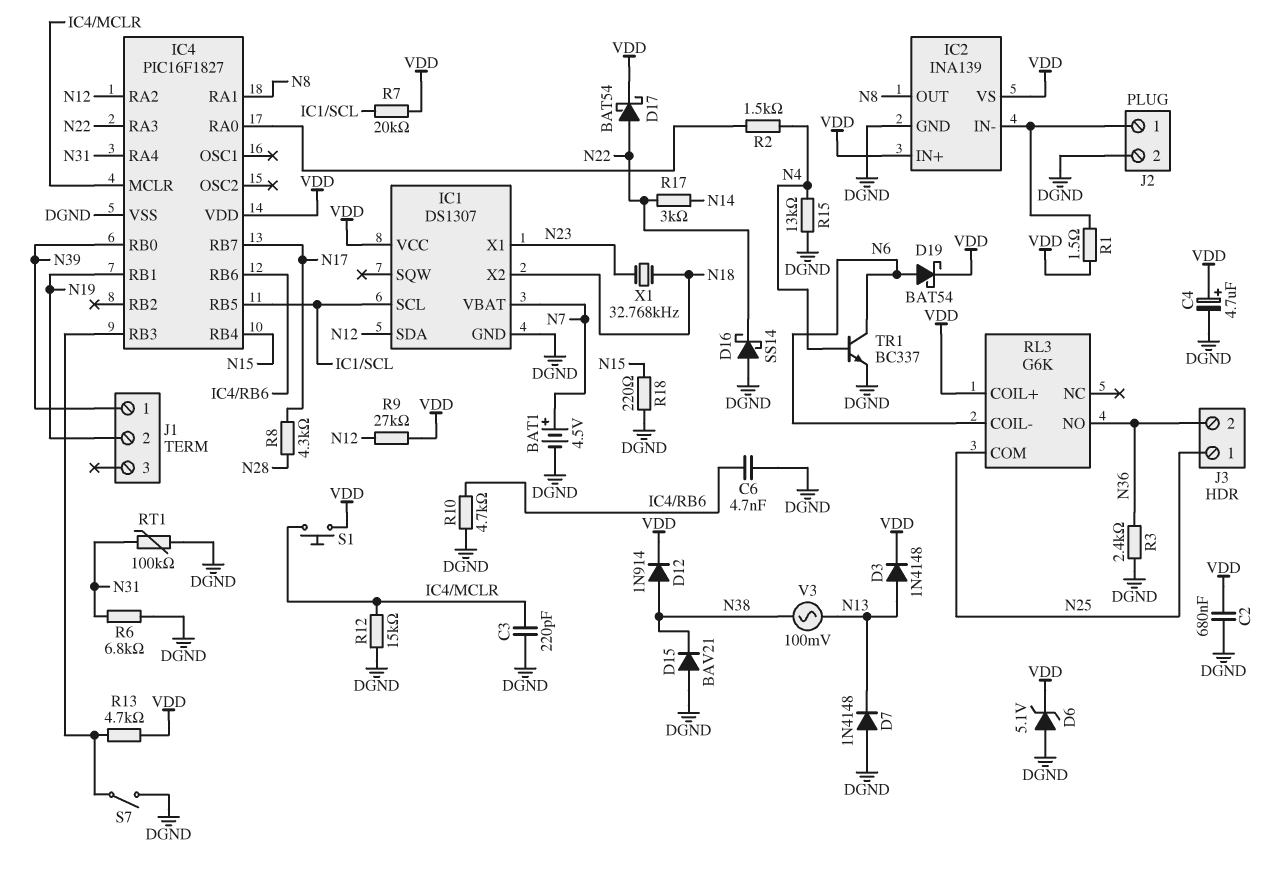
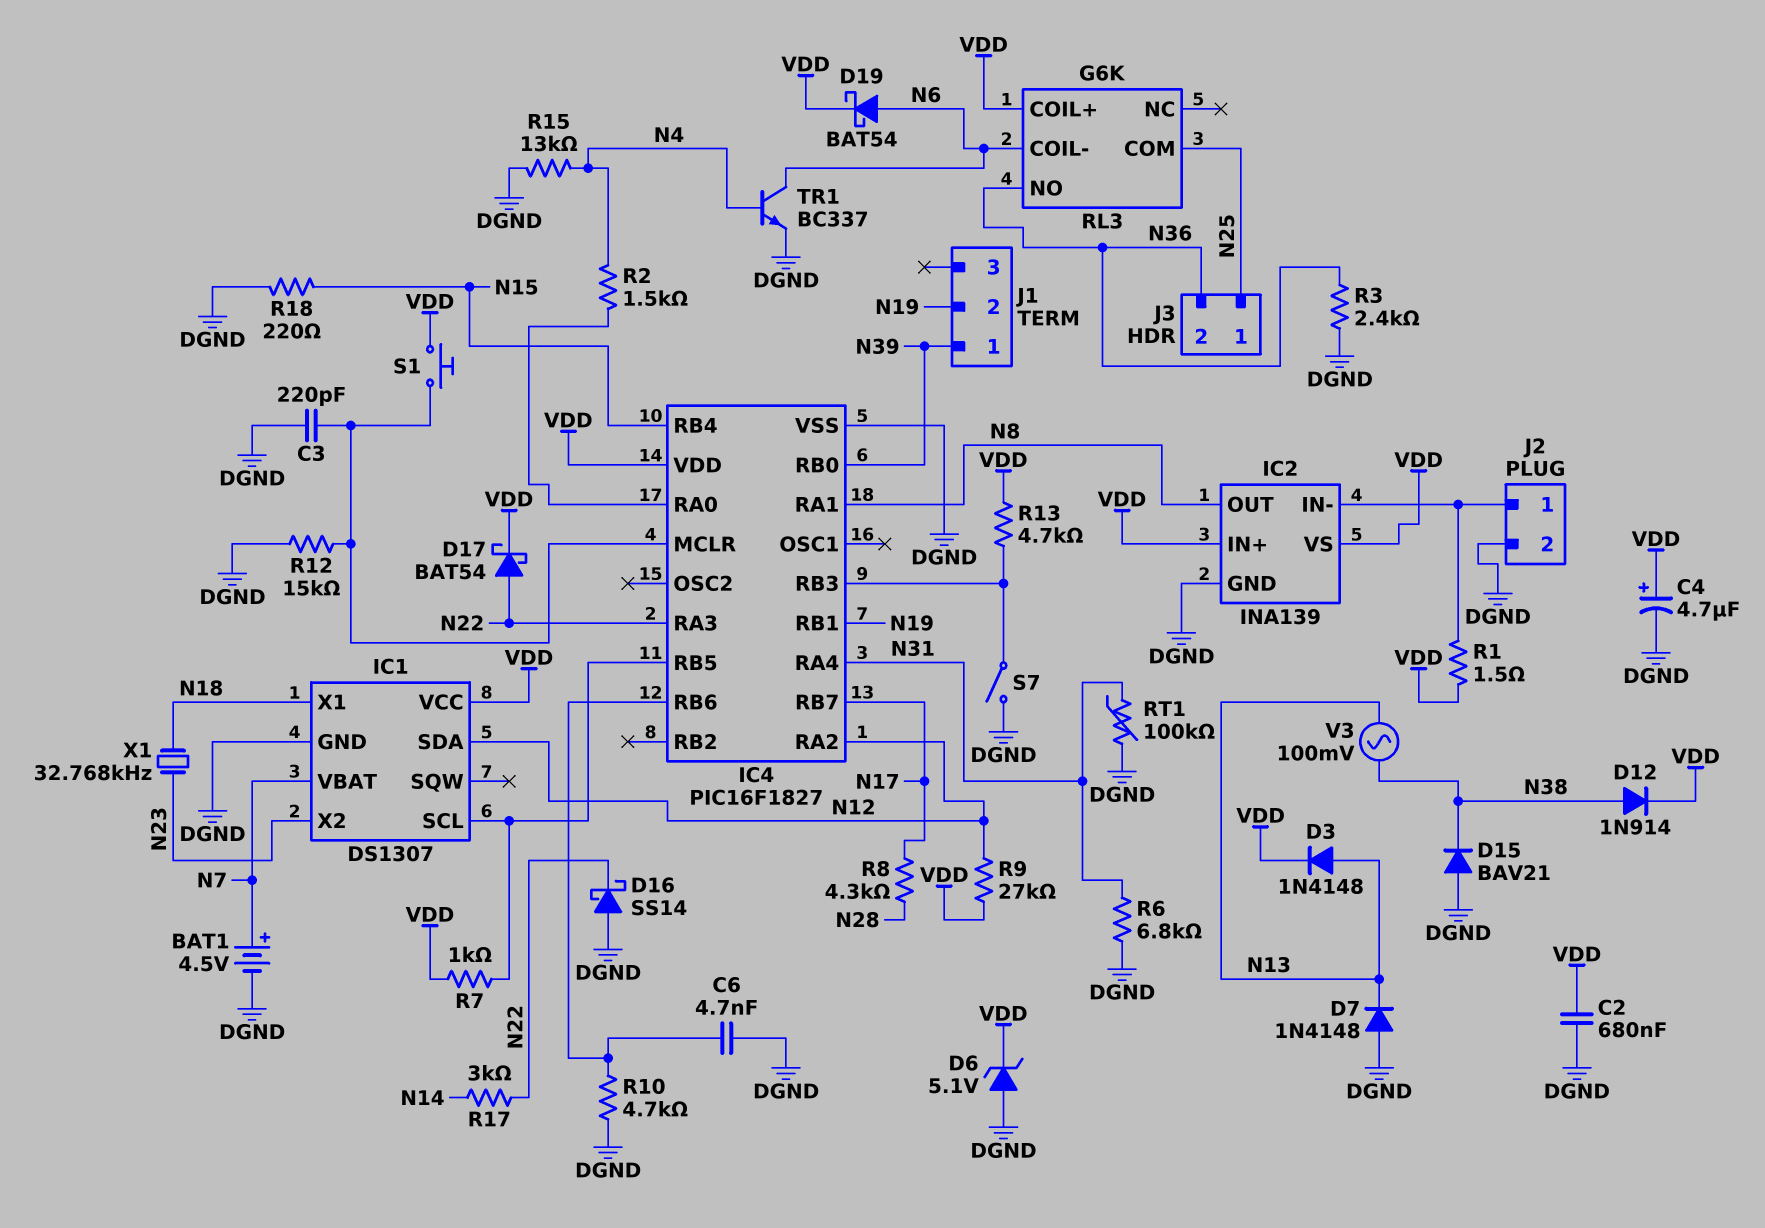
IC1 pin X1: N23 -> N18
IC1 pin X2: N18 -> N23
R7: 20k (IC1/SCL, VDD) -> 1k (IC1/SCL, VDD)

